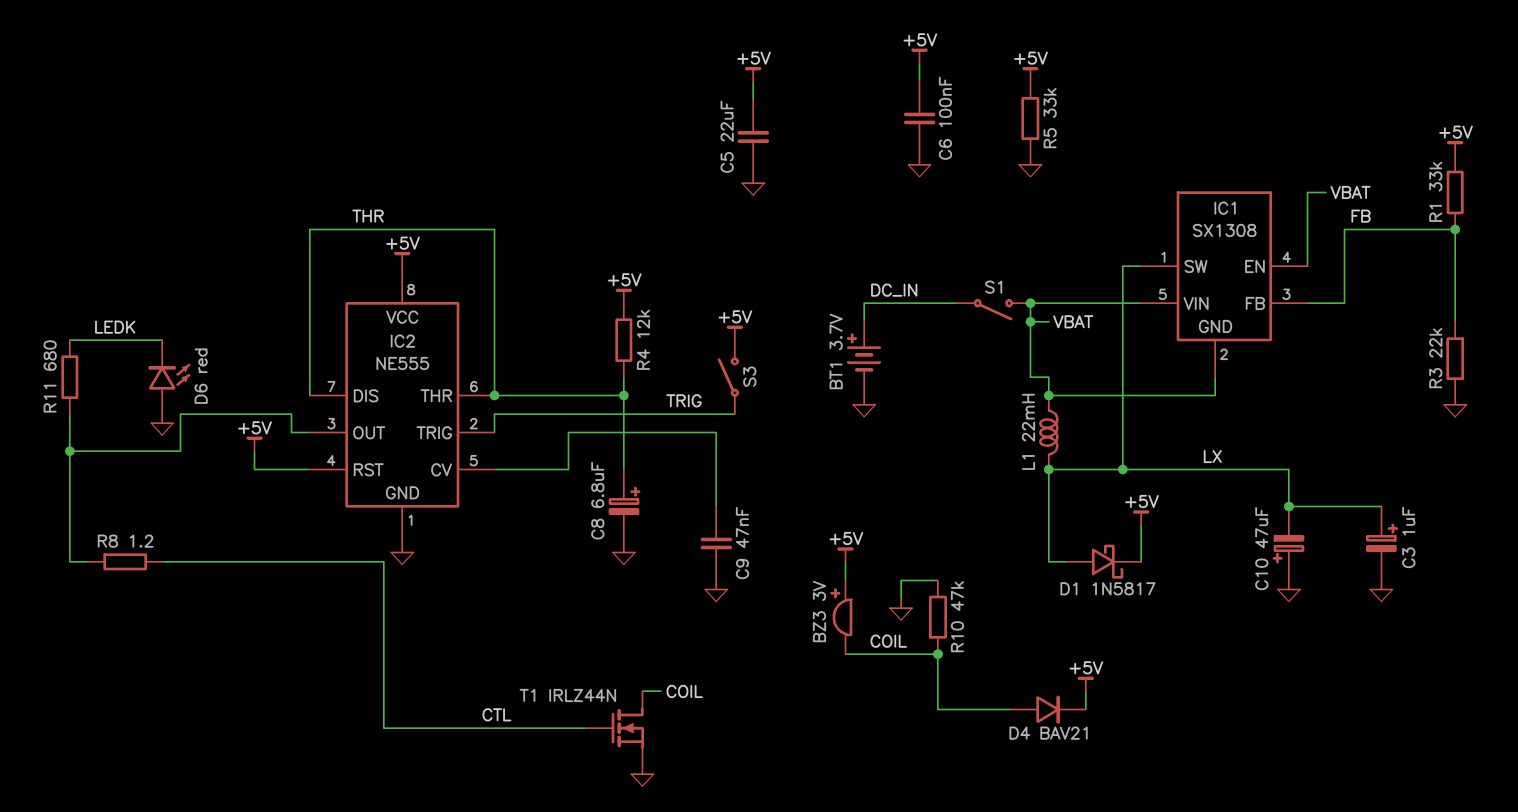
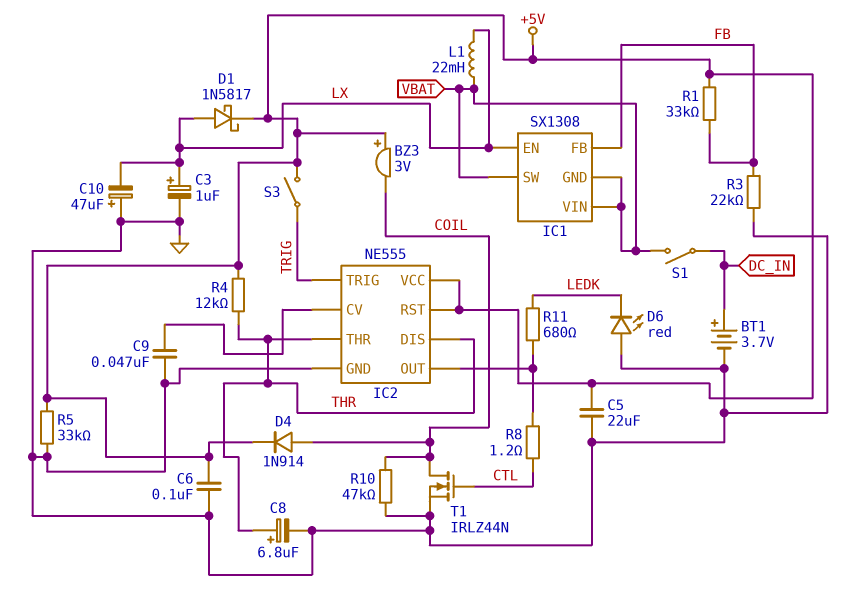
D4: diode BAV21 (A COIL, K +5V) -> diode 1N914 (A COIL, K +5V)
IC1 pin EN: VBAT -> LX
IC1 pin SW: LX -> VBAT

